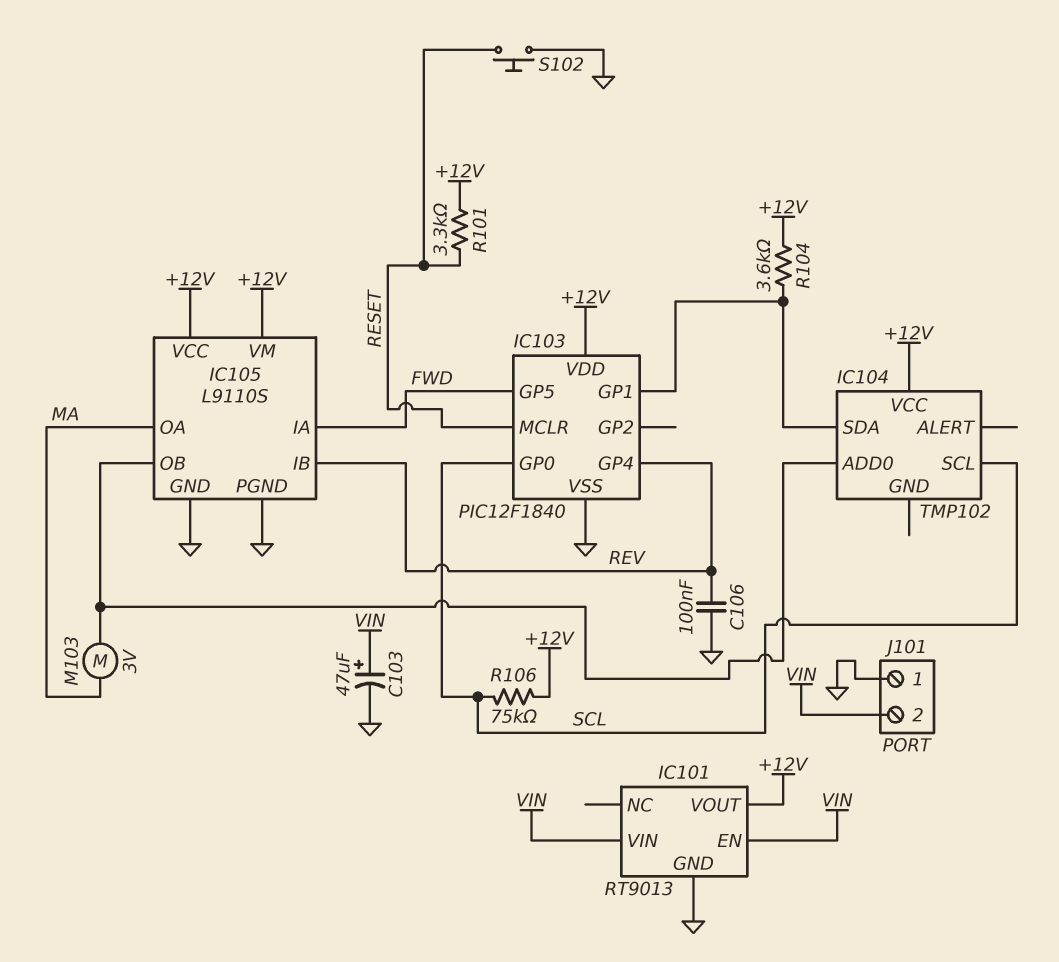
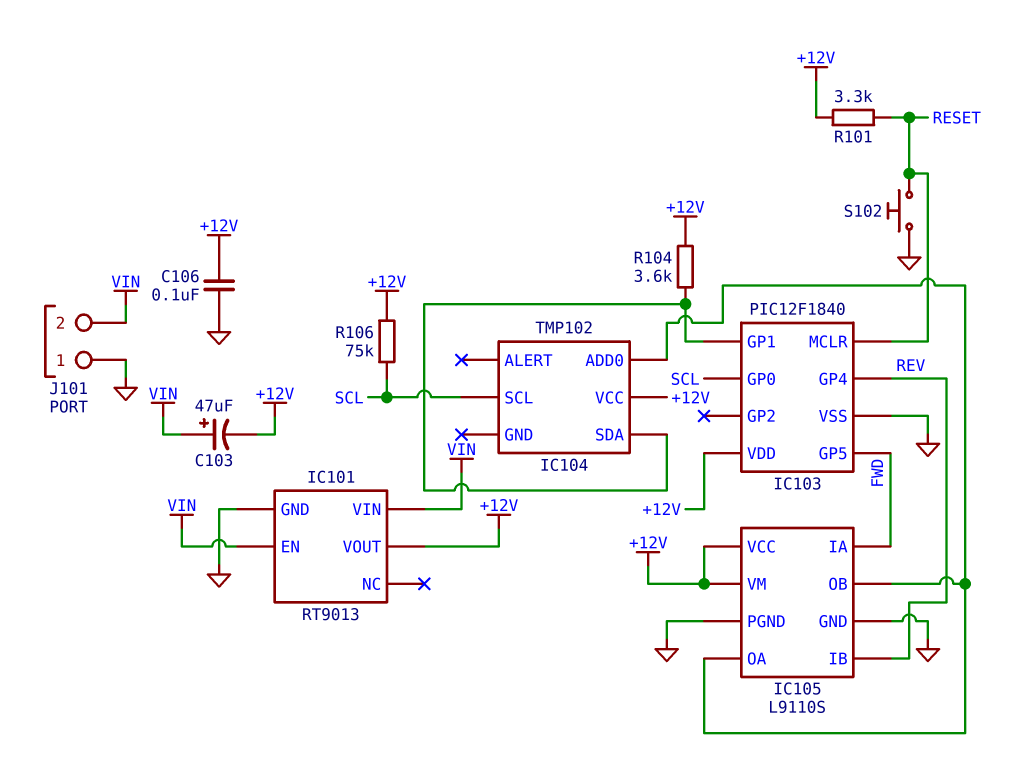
C103: 47uF (plus VIN, minus GND) -> 47uF (plus VIN, minus +12V)
C106: 100nF (GND, REV) -> 100nF (+12V, GND)
IC105 pin OA: MA -> IC104/ADD0
M103: motor 3V (IC104/ADD0, MA) -> none

